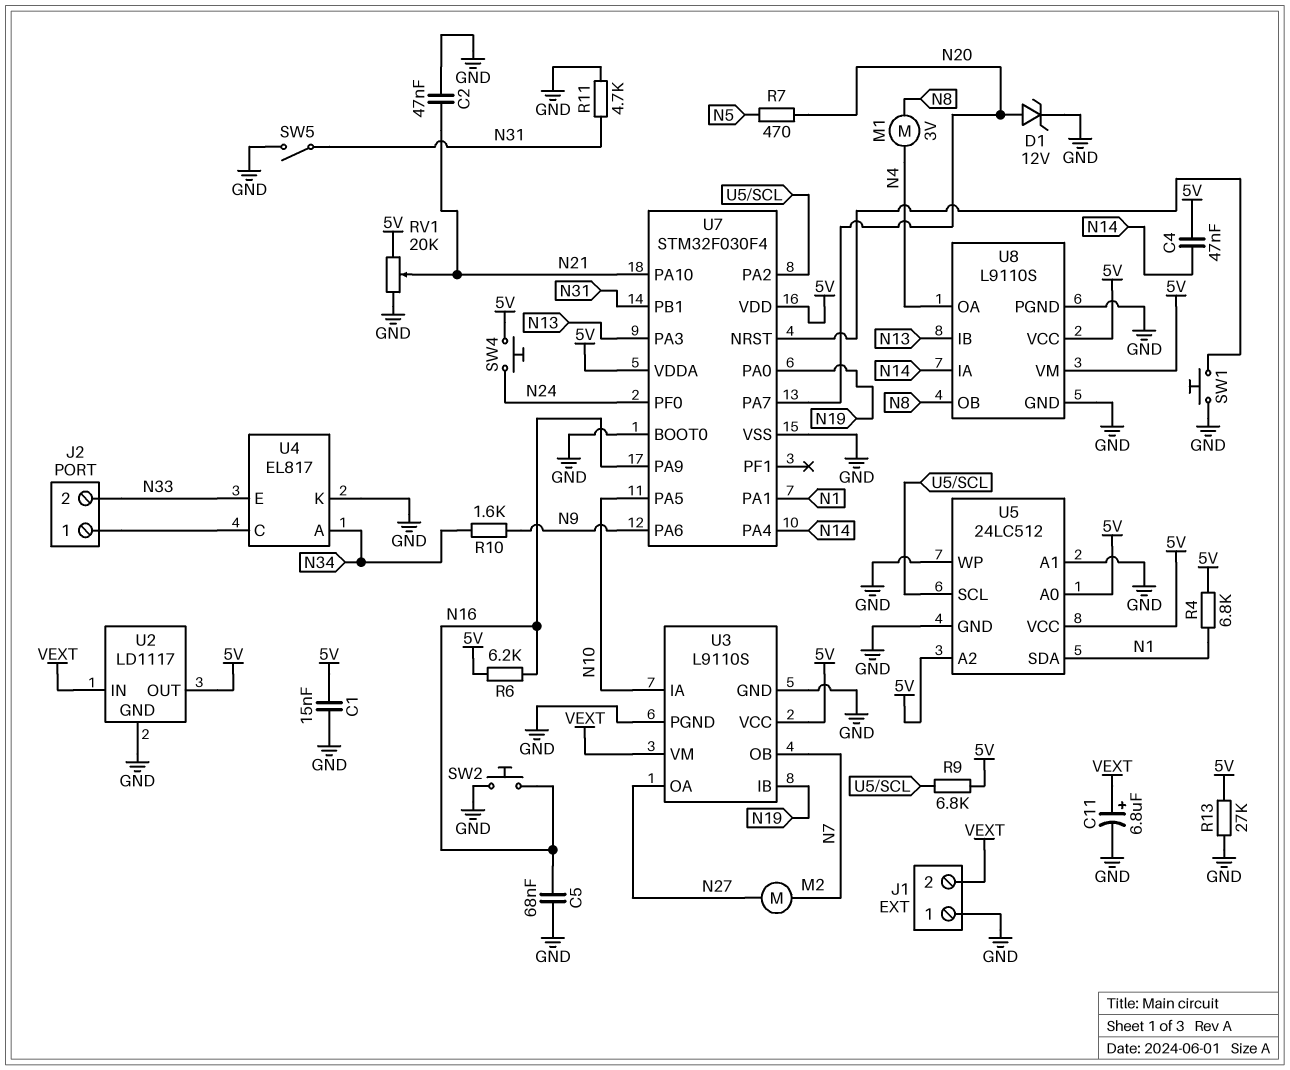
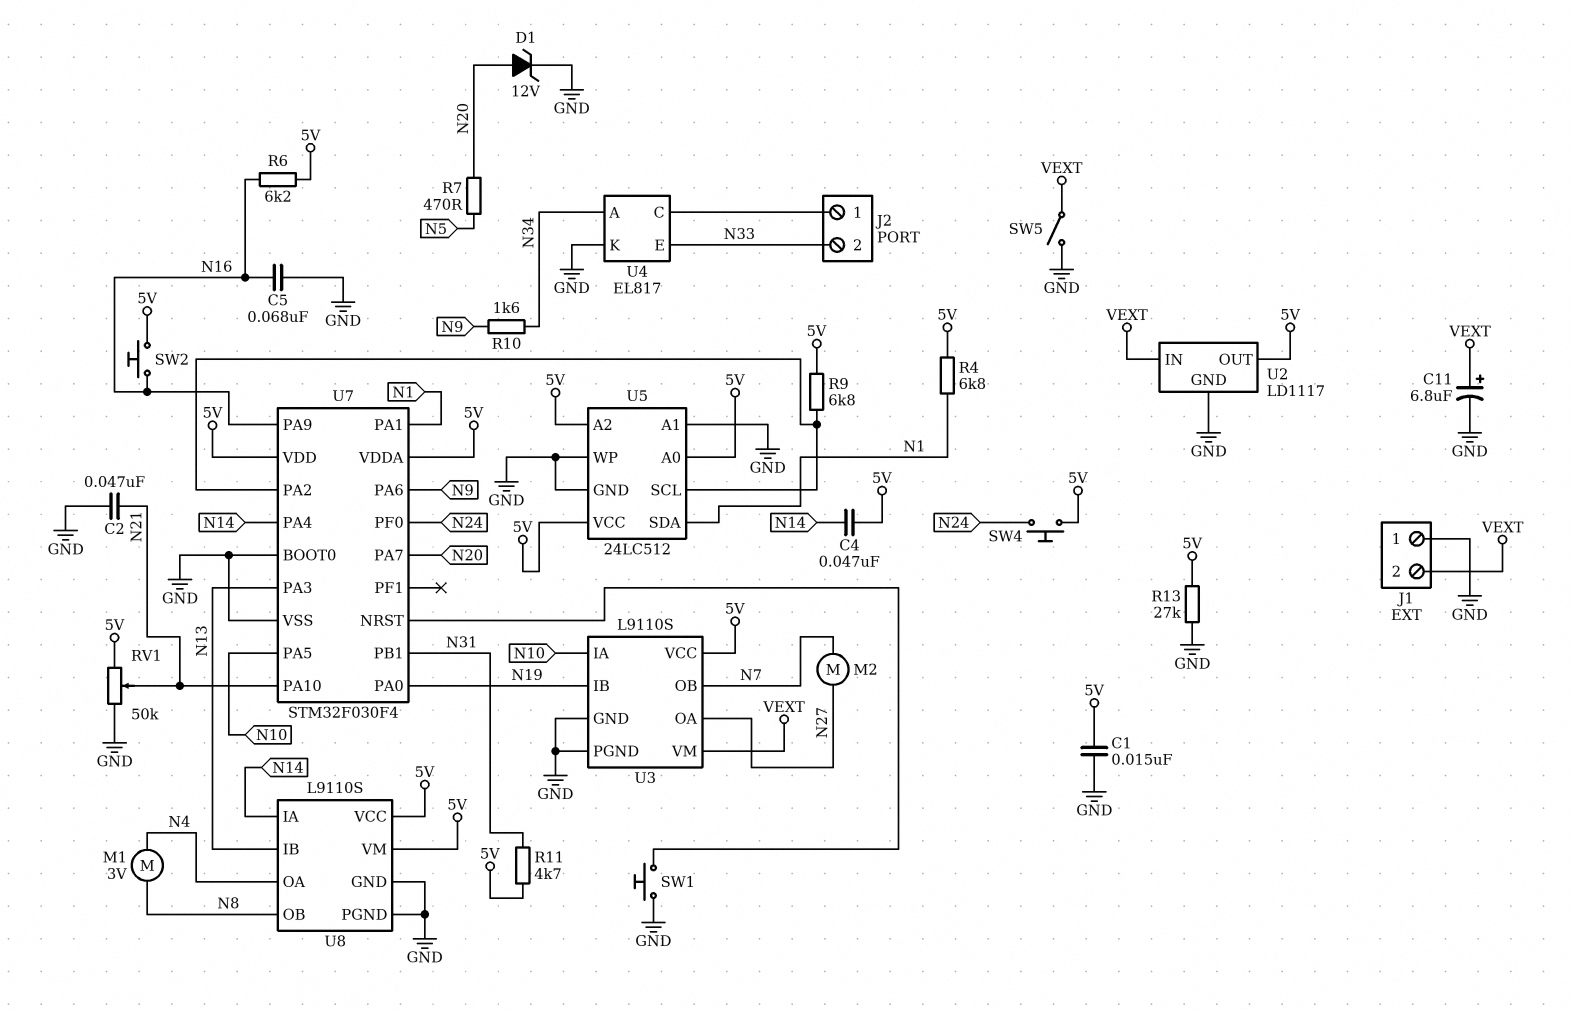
R11: 4.7k (GND, N31) -> 4.7k (5V, N31)
RV1: 20k (5V, GND, wiper N21) -> 50k (5V, GND, wiper N21)
SW2: button (GND, N16) -> button (5V, N16)
SW5: switch (GND, N31) -> switch (GND, VEXT)

